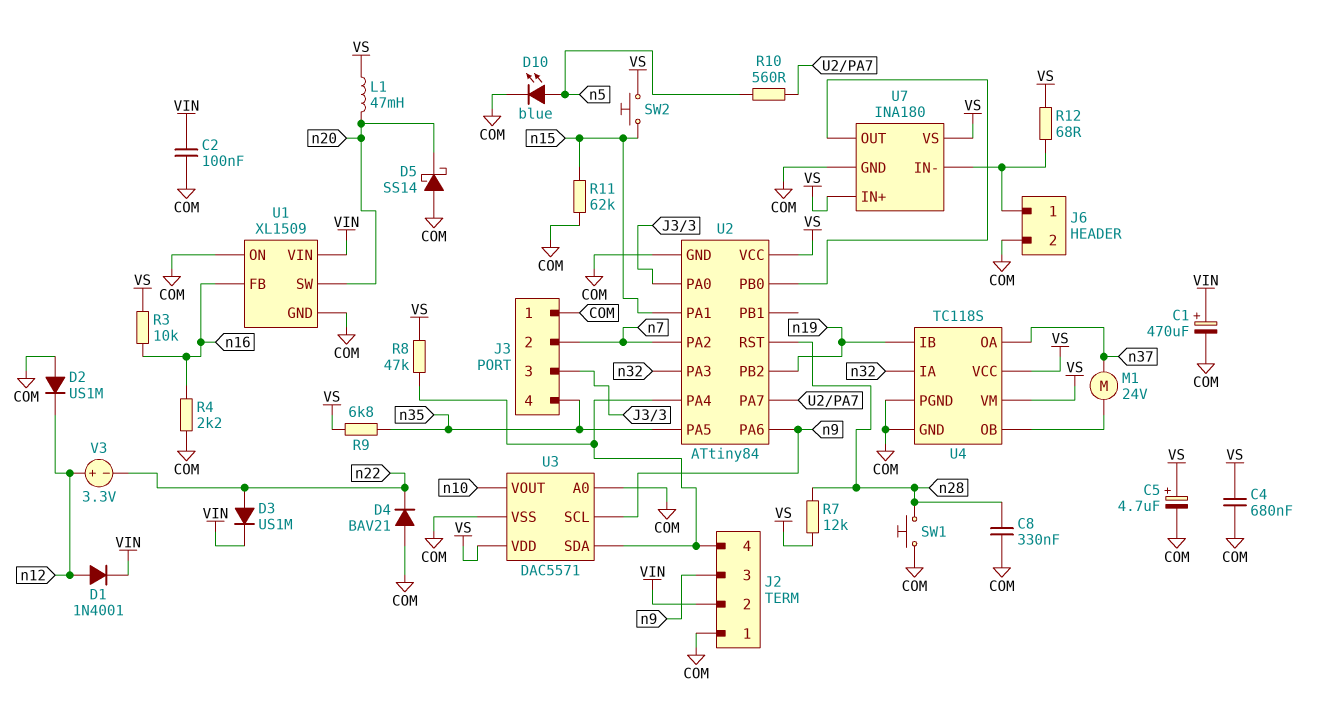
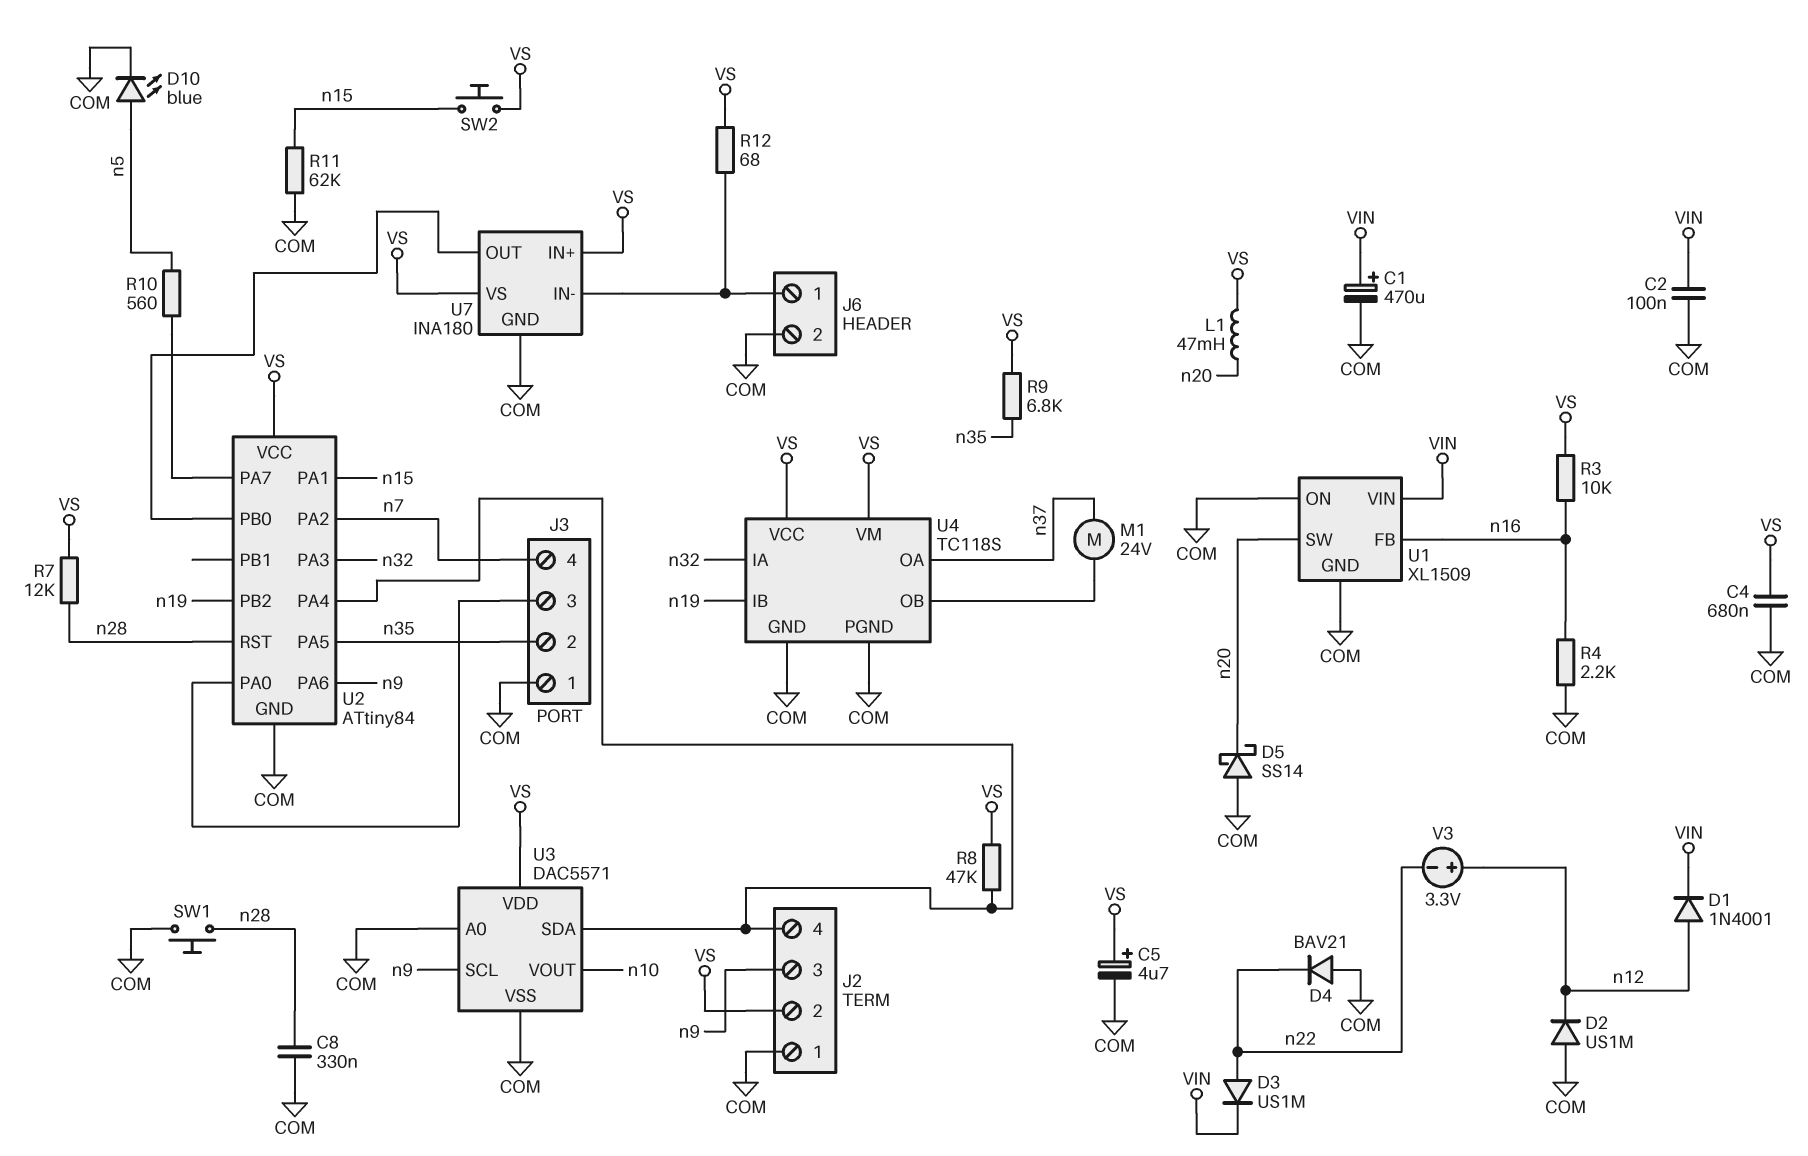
J2 pin 2: VIN -> VS
J3 pin 2: n7 -> n35
J3 pin 4: n35 -> n7

